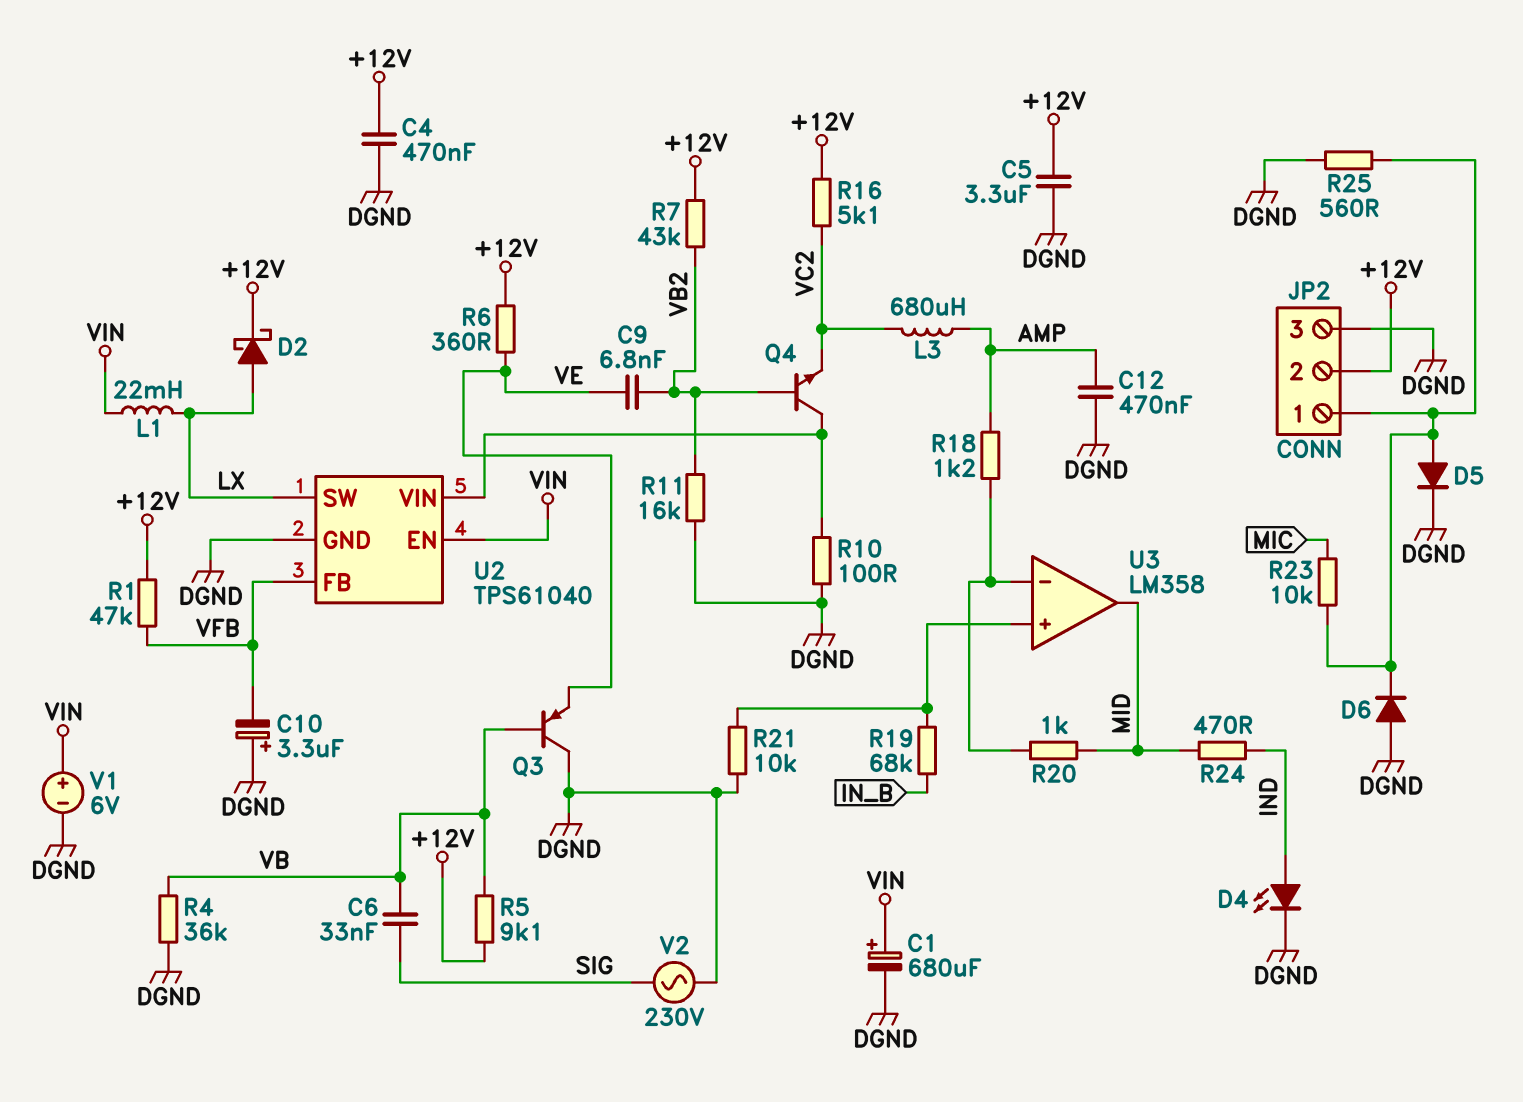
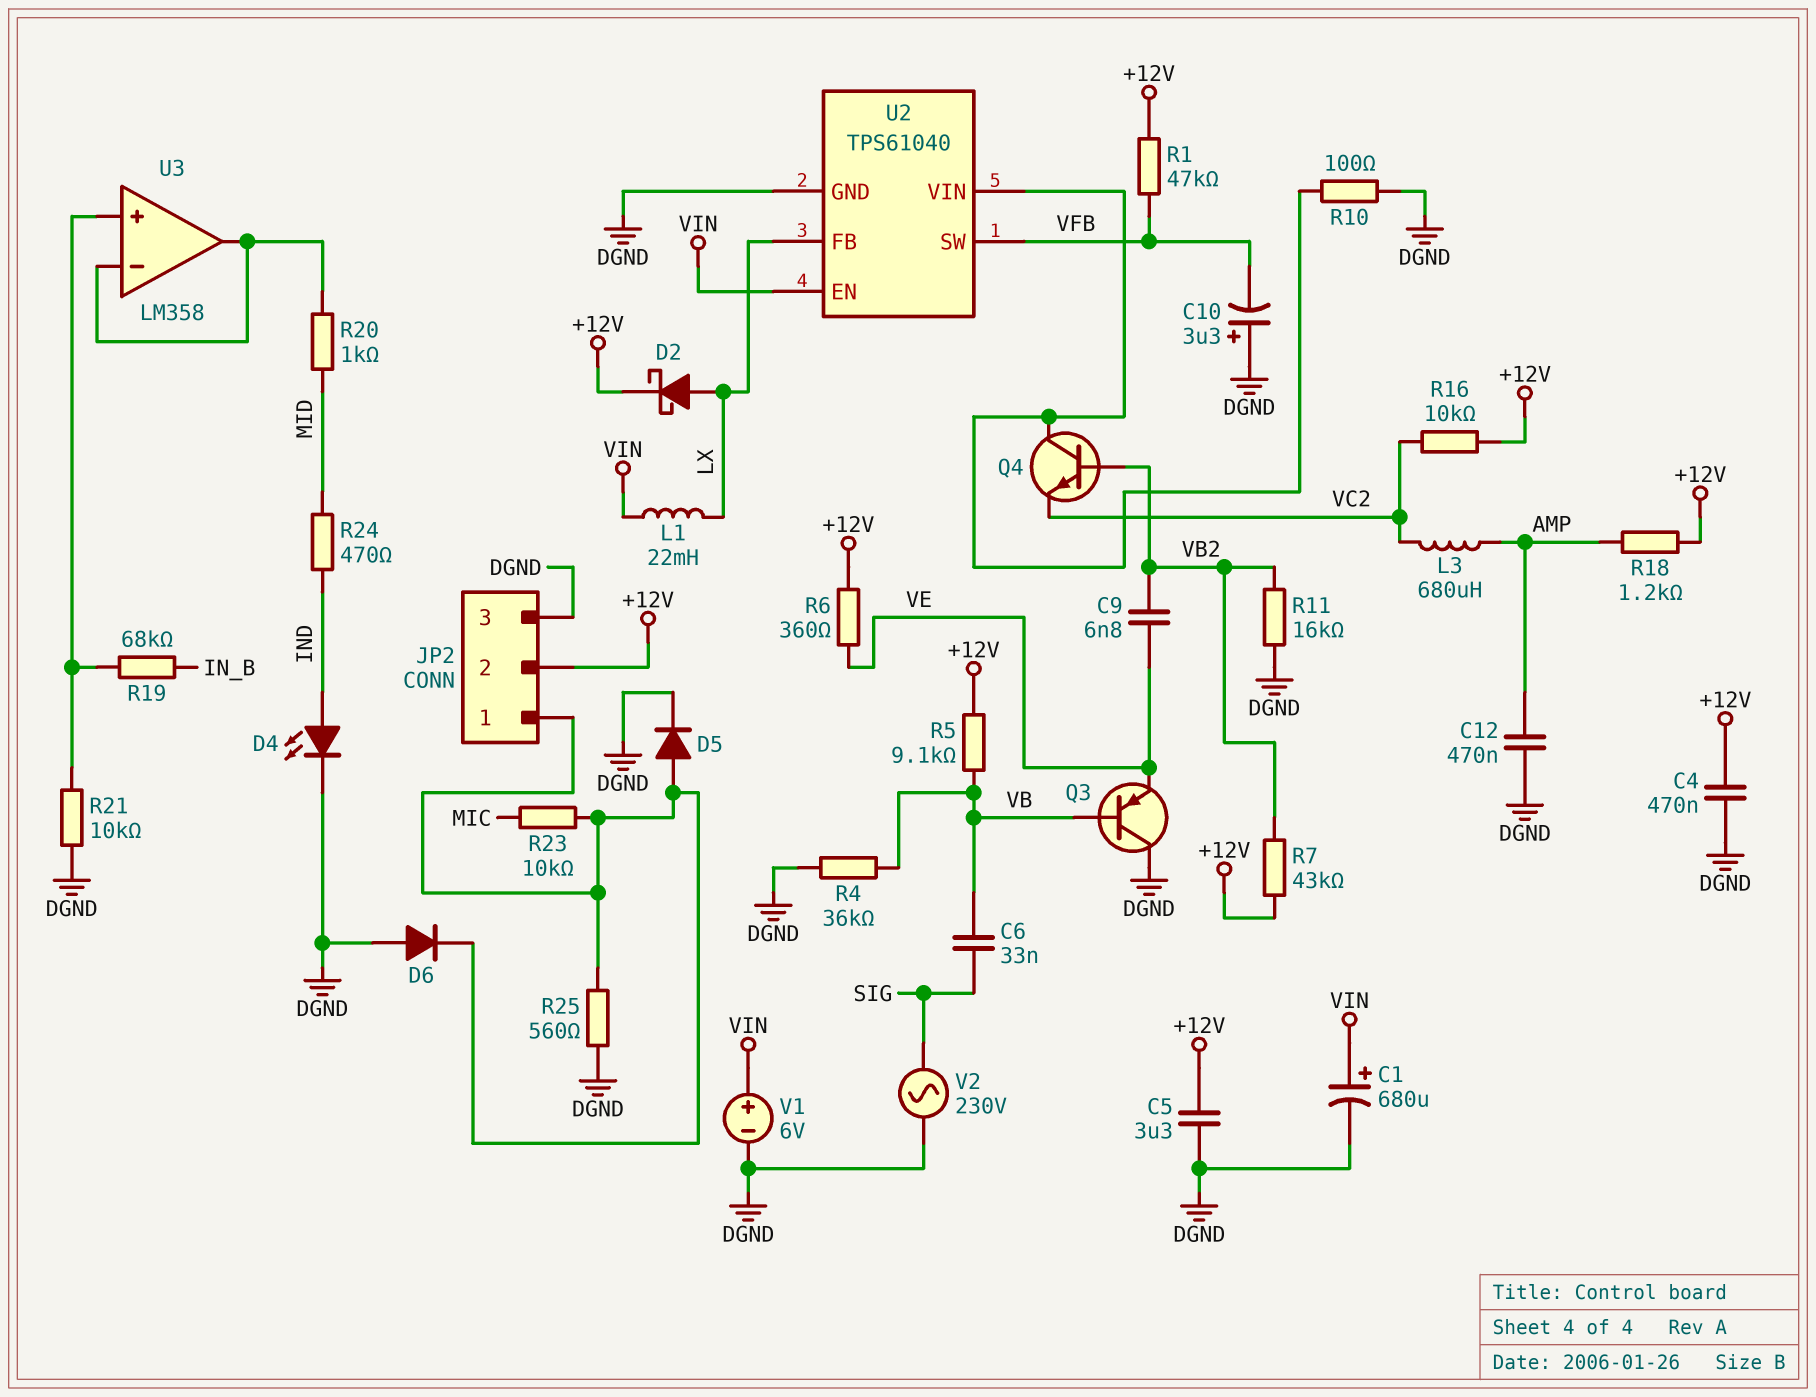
R16: 5.1k (+12V, VC2) -> 10k (+12V, VC2)
R18: 1.2k (AMP, U3/in-) -> 1.2k (+12V, AMP)
U2 pin FB: VFB -> LX
U2 pin SW: LX -> VFB
U3 pin out: MID -> U3/in-

